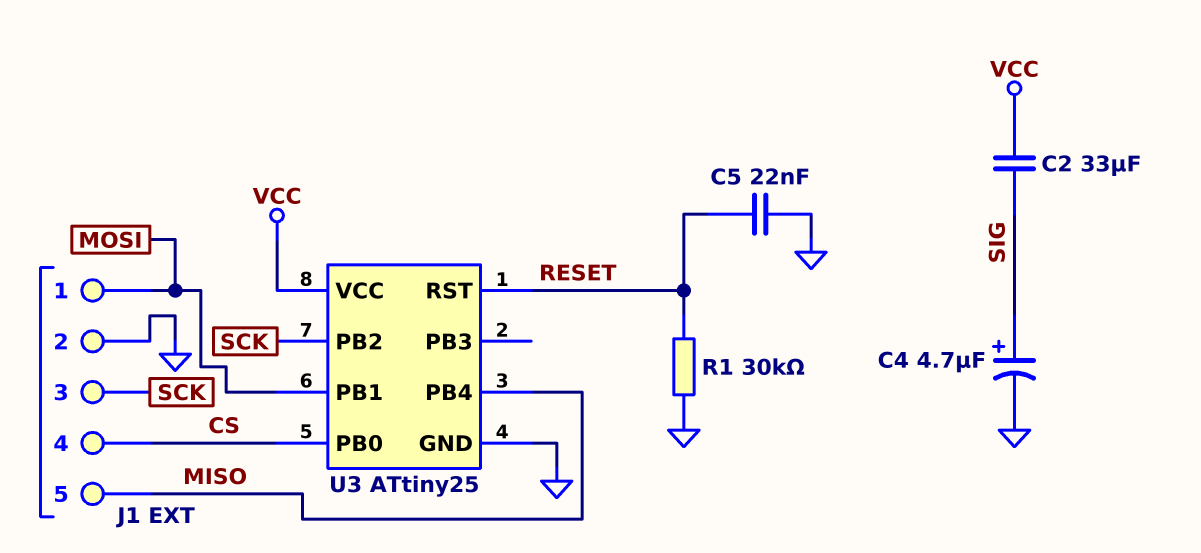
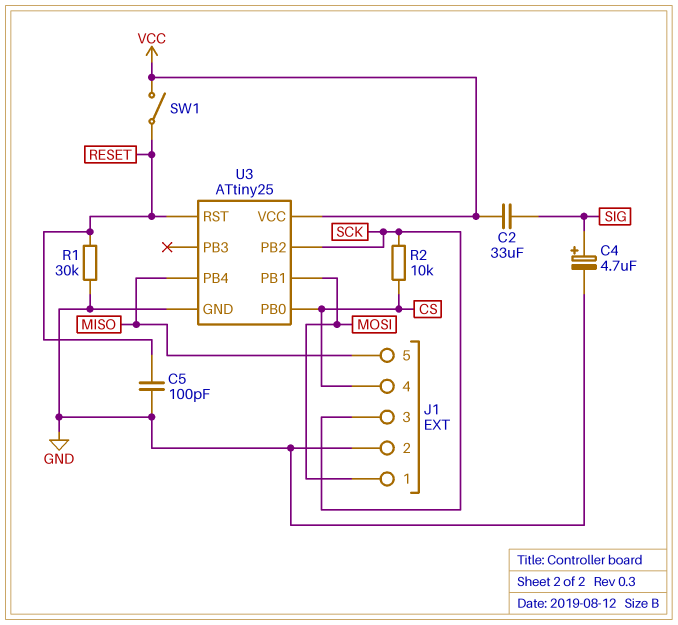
C5: 22nF (GND, RESET) -> 100pF (GND, RESET)
R2: none -> 10k (CS, SCK)
SW1: none -> switch (RESET, VCC)

